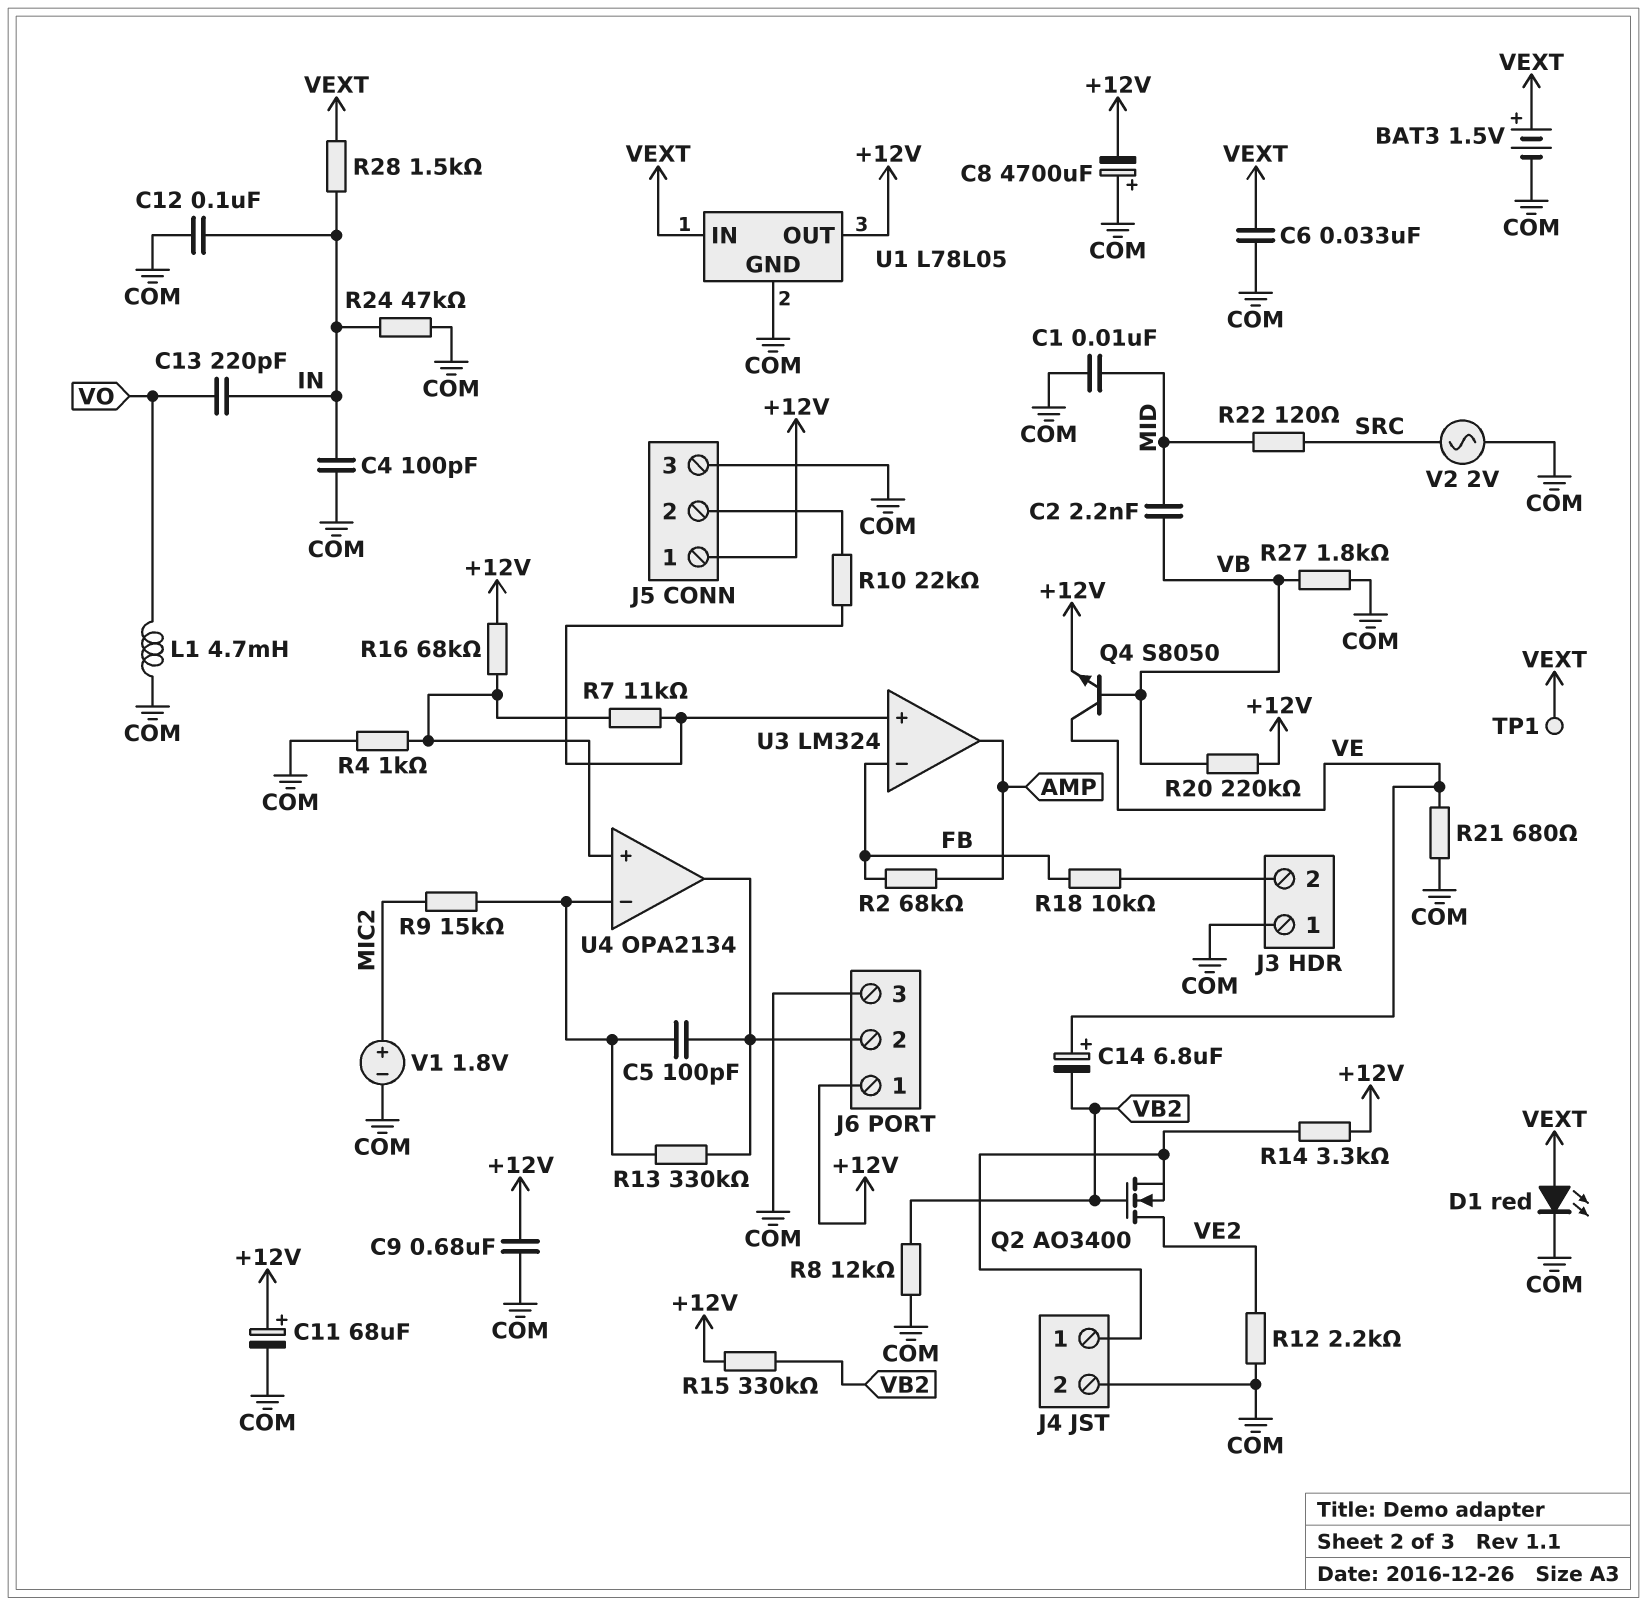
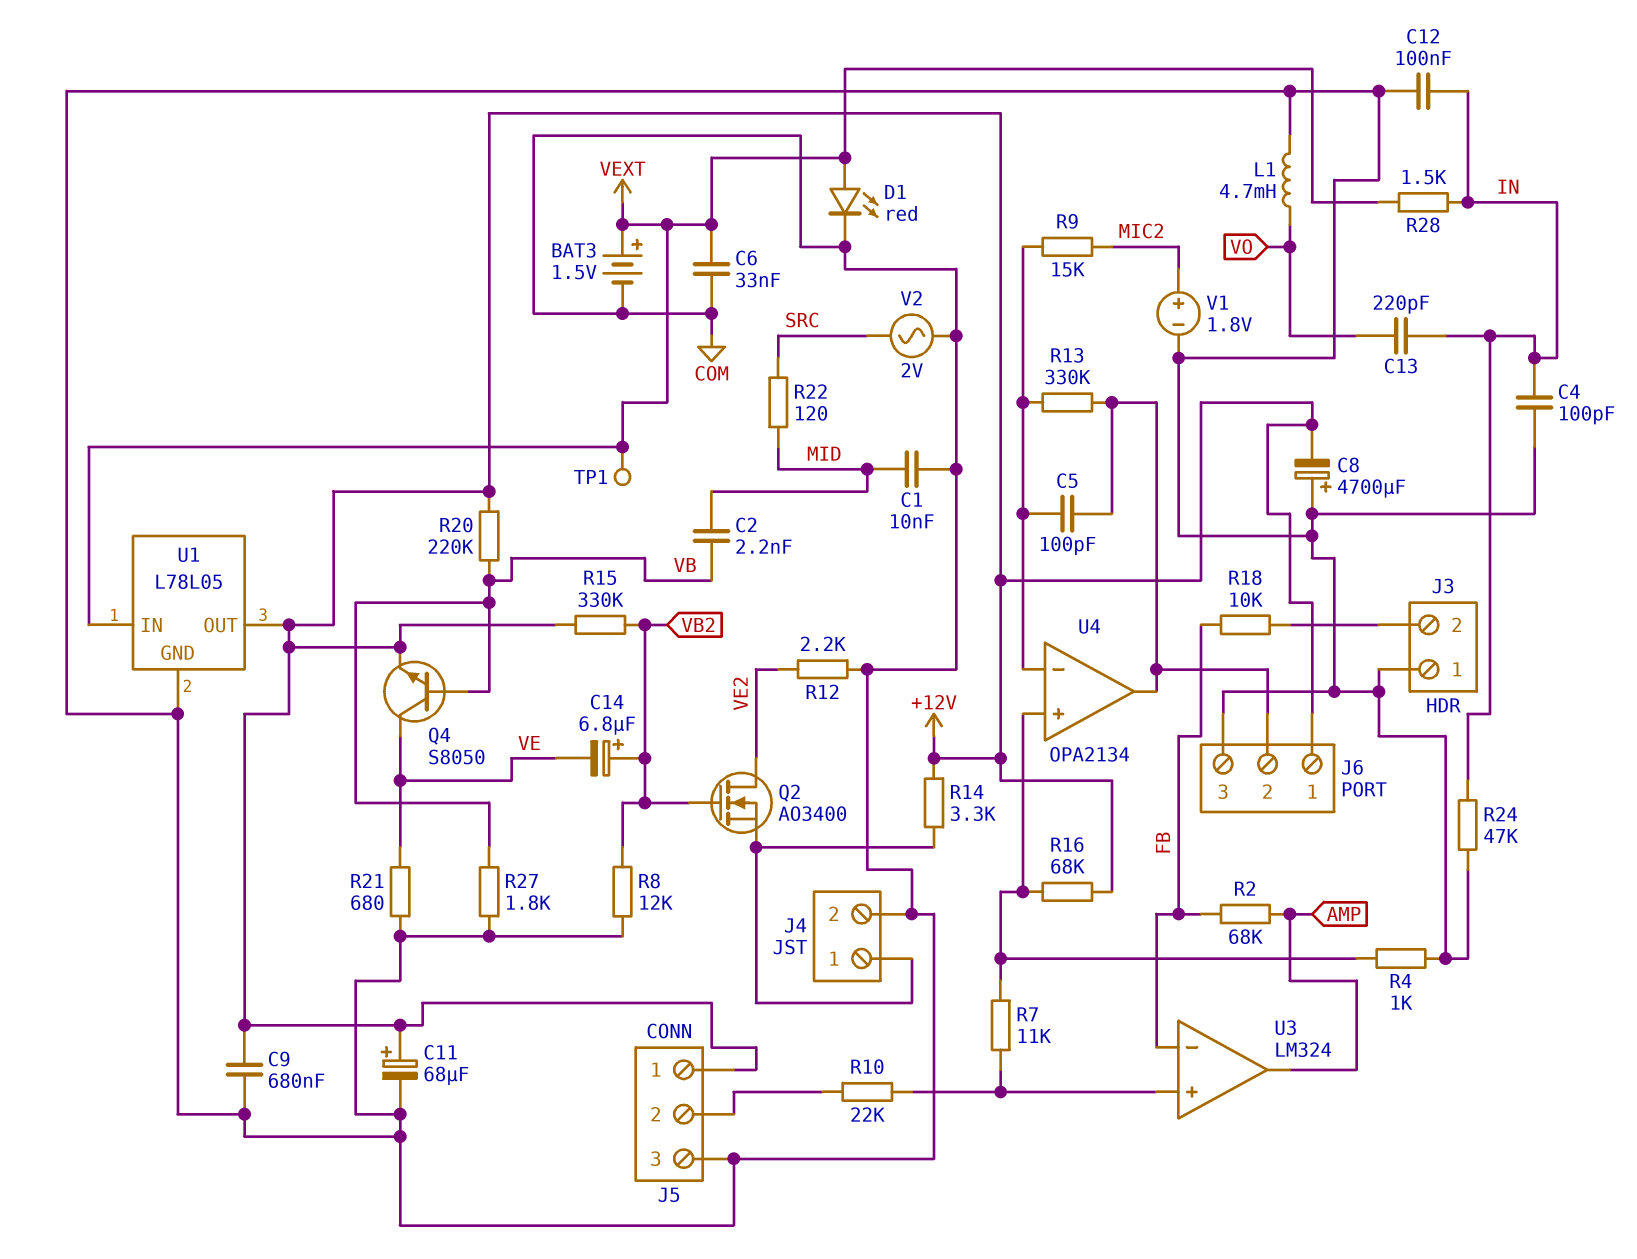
C14: 6.8uF (plus VE, minus VB2) -> 6.8uF (plus VB2, minus VE)

